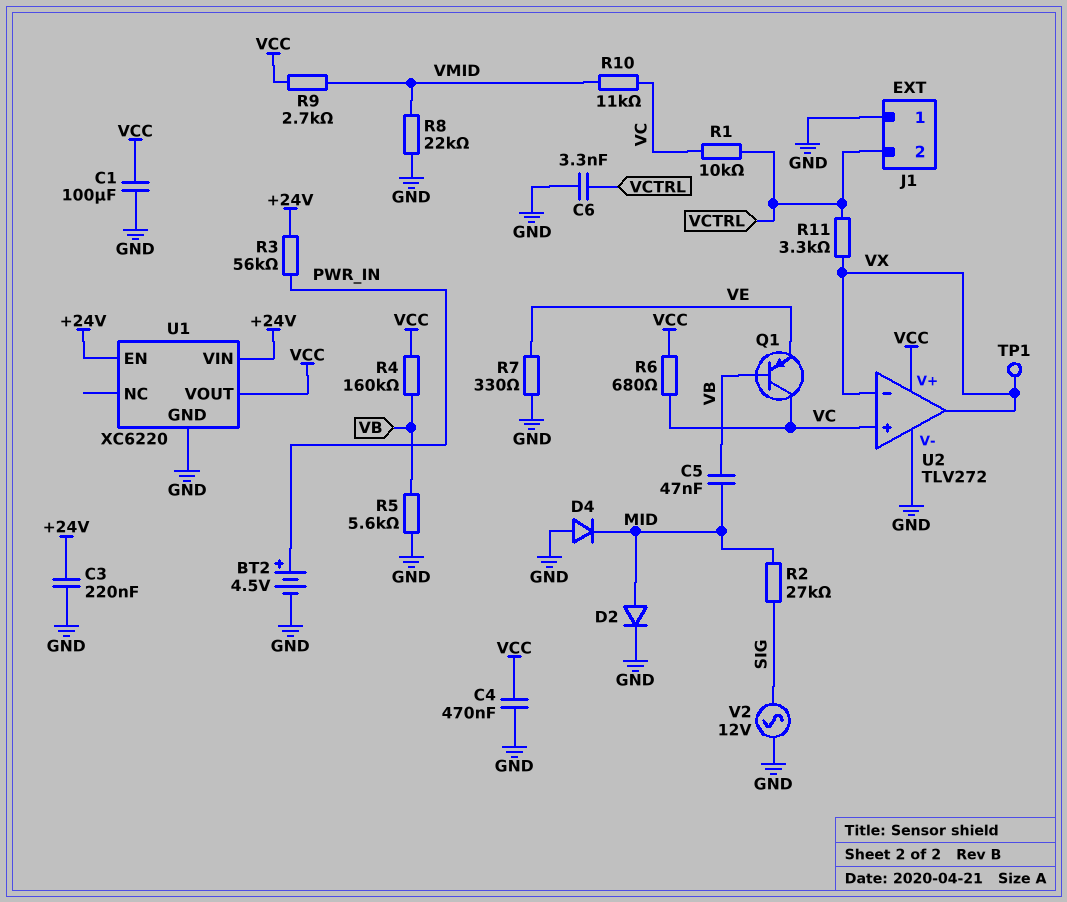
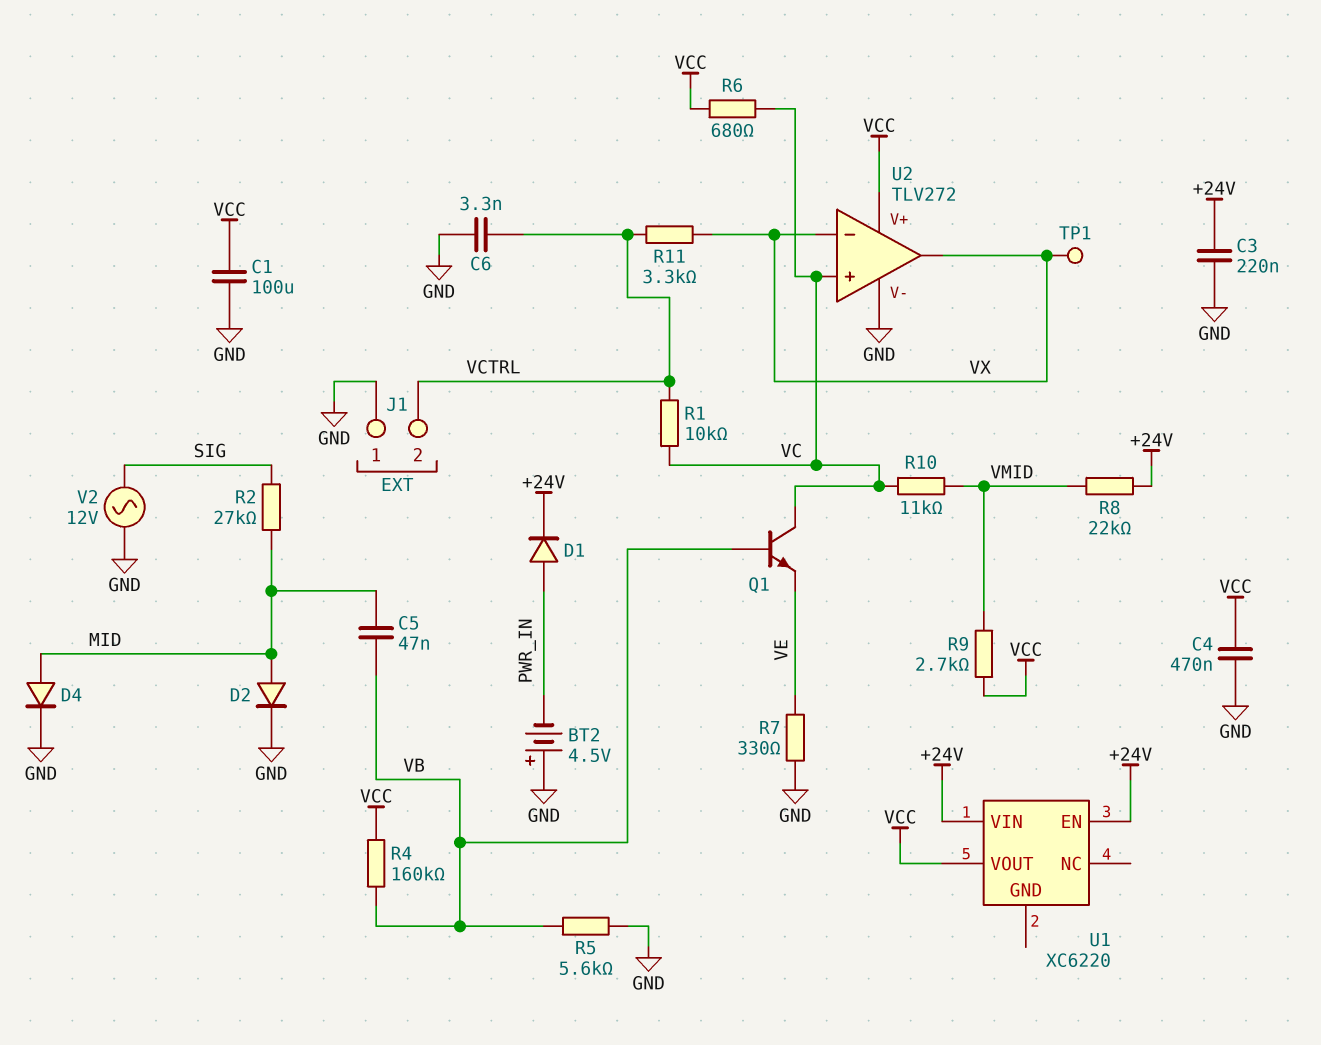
BT2: 4.5V (plus PWR_IN, minus GND) -> 4.5V (plus GND, minus PWR_IN)
D1: none -> diode (A PWR_IN, K +24V)
D4: diode (A GND, K MID) -> diode (A MID, K GND)
Q1: PNP (B VB, C VC, E VE) -> NPN (B VB, C VC, E VE)
R3: 56k (+24V, PWR_IN) -> none
R8: 22k (GND, VMID) -> 22k (+24V, VMID)
U1 pin GND: GND -> none

